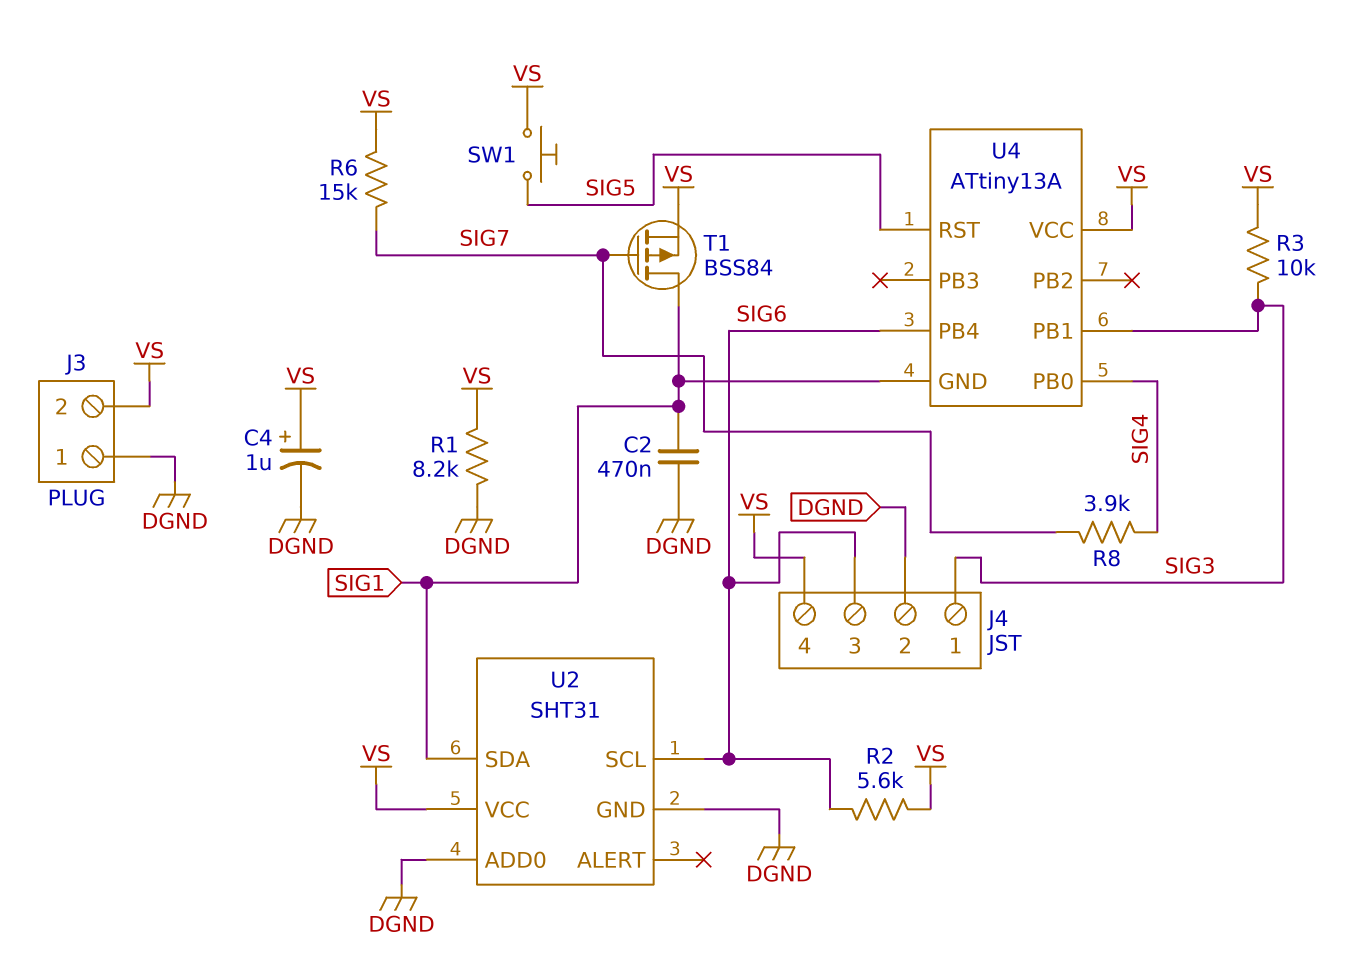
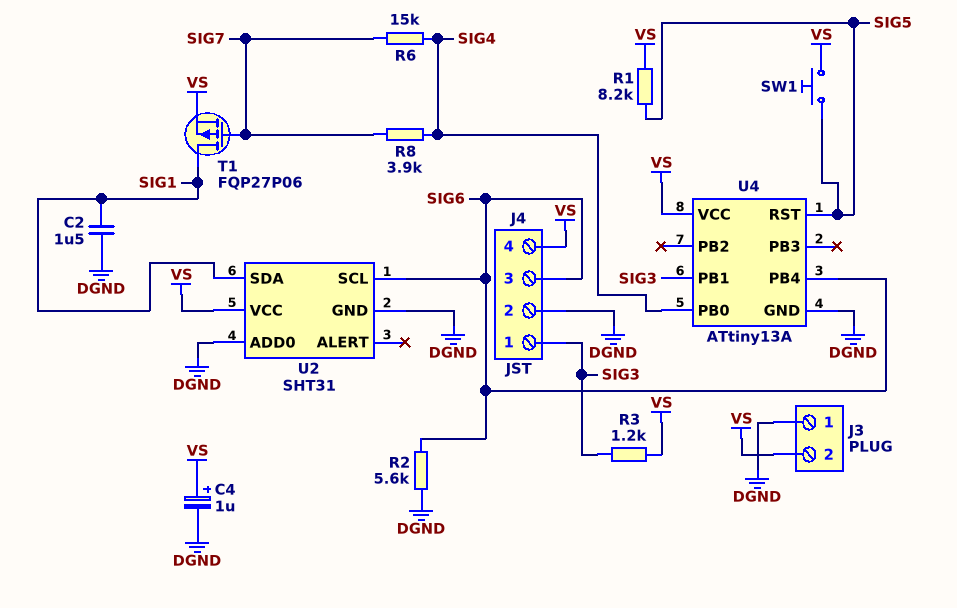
C2: 470nF (DGND, SIG1) -> 1.5uF (DGND, SIG1)
R1: 8.2k (DGND, VS) -> 8.2k (SIG5, VS)
R2: 5.6k (SIG6, VS) -> 5.6k (DGND, SIG6)
R3: 10k (SIG3, VS) -> 1.2k (SIG3, VS)
R6: 15k (SIG7, VS) -> 15k (SIG4, SIG7)
T1: PMOS BSS84 (G SIG7, D SIG1, S VS) -> PMOS FQP27P06 (G SIG7, D SIG1, S VS)
U4 pin GND: SIG1 -> DGND

